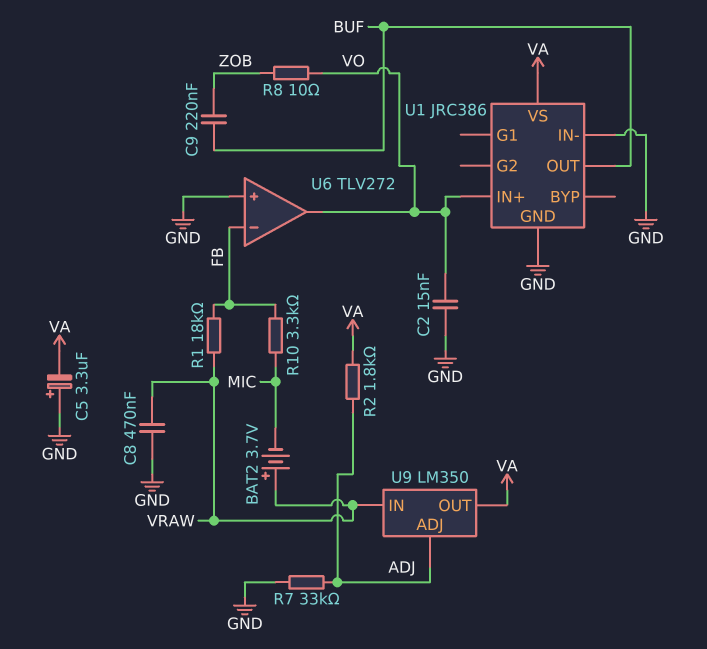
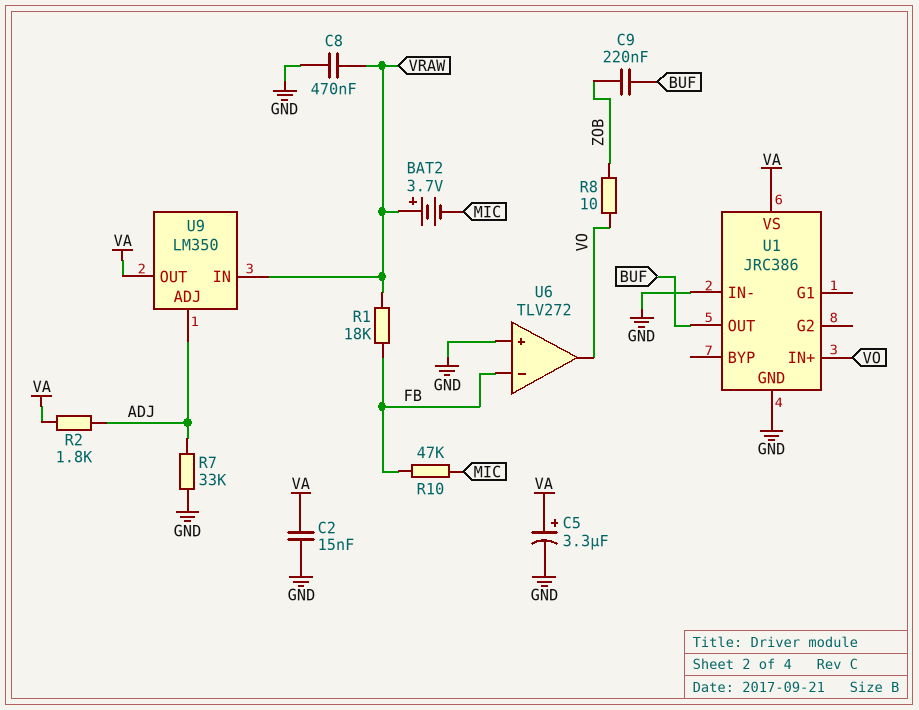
C2: 15nF (GND, VO) -> 15nF (GND, VA)
C5: 3.3uF (plus GND, minus VA) -> 3.3uF (plus VA, minus GND)
R10: 3.3k (FB, MIC) -> 47k (FB, MIC)

